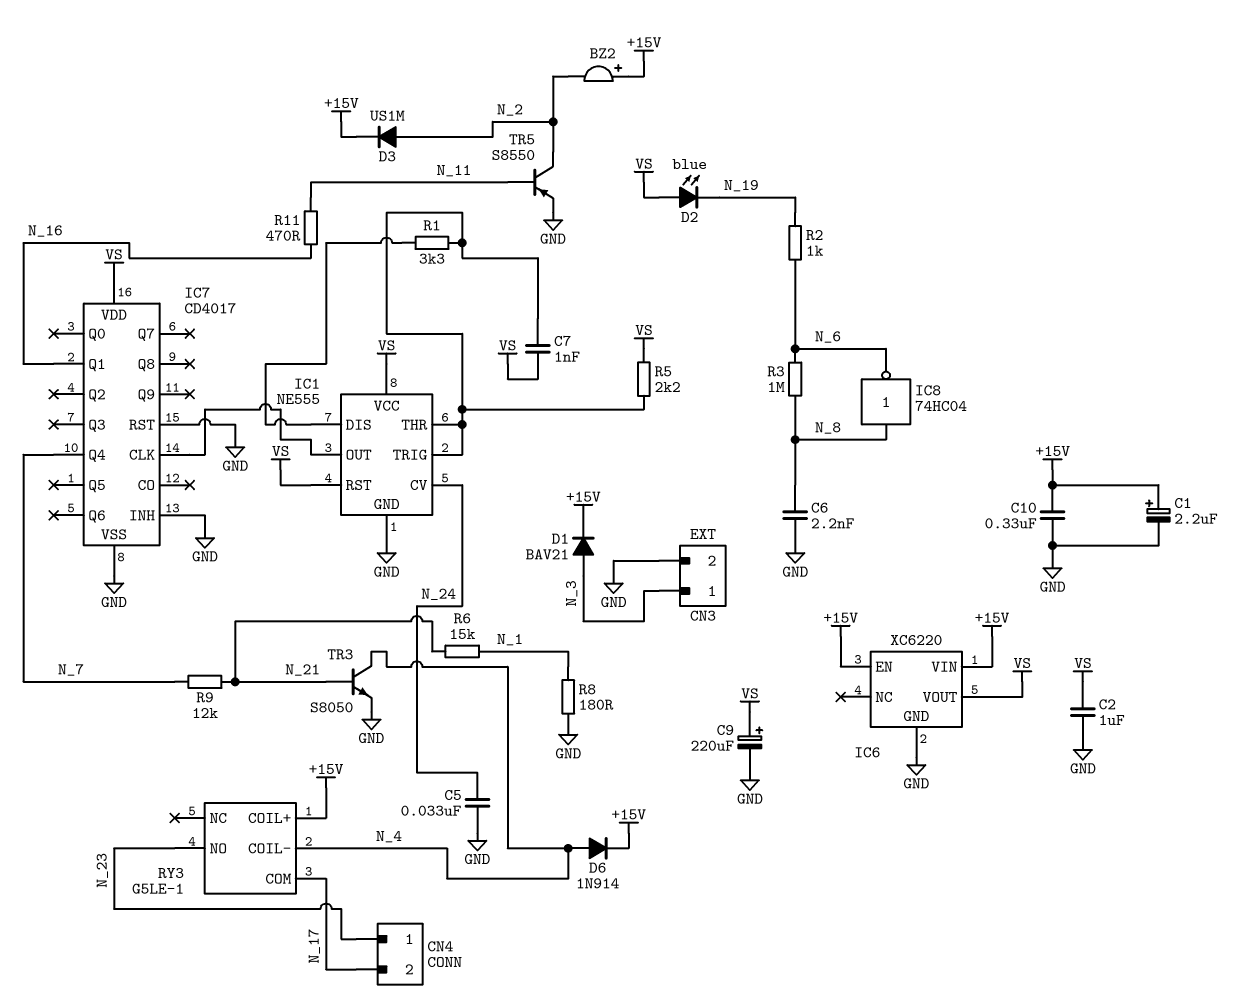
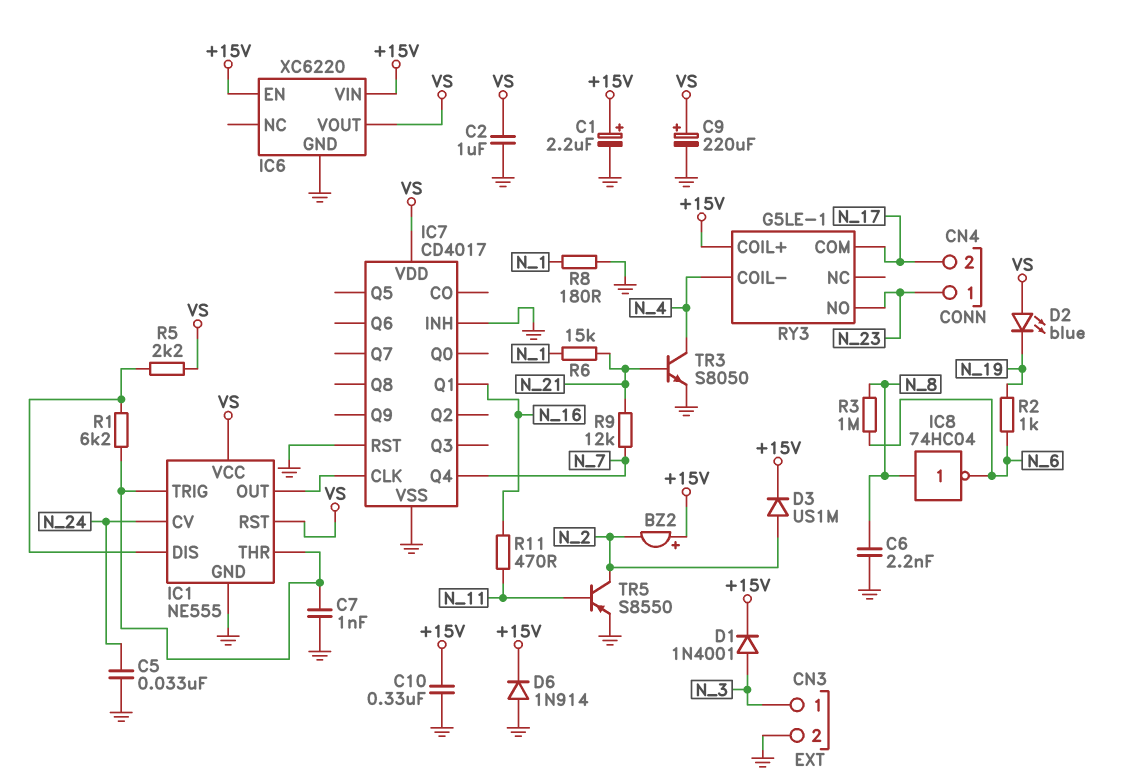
C7: 1nF (IC1/THR, VS) -> 1nF (GND, IC1/THR)
D1: diode BAV21 (A N_3, K +15V) -> diode 1N4001 (A N_3, K +15V)
D6: diode 1N914 (A N_4, K +15V) -> diode 1N914 (A GND, K +15V)
R1: 3.3k (IC1/DIS, IC1/THR) -> 6.2k (IC1/DIS, IC1/THR)
R5: 2.2k (IC1/THR, VS) -> 2.2k (IC1/DIS, VS)

